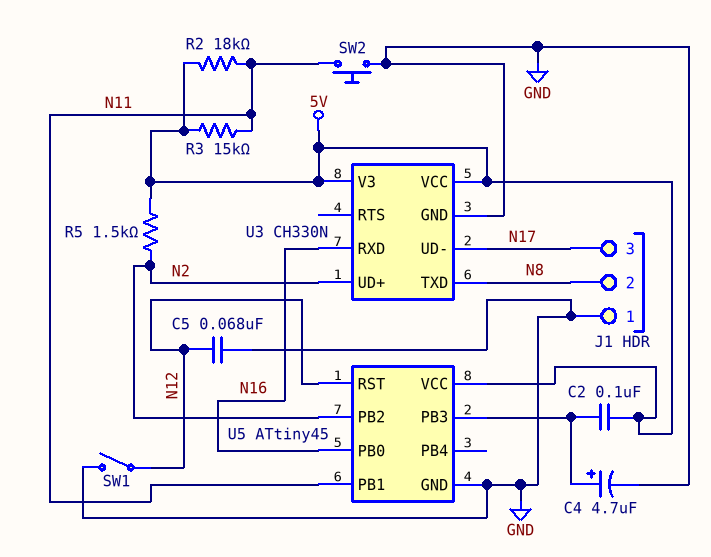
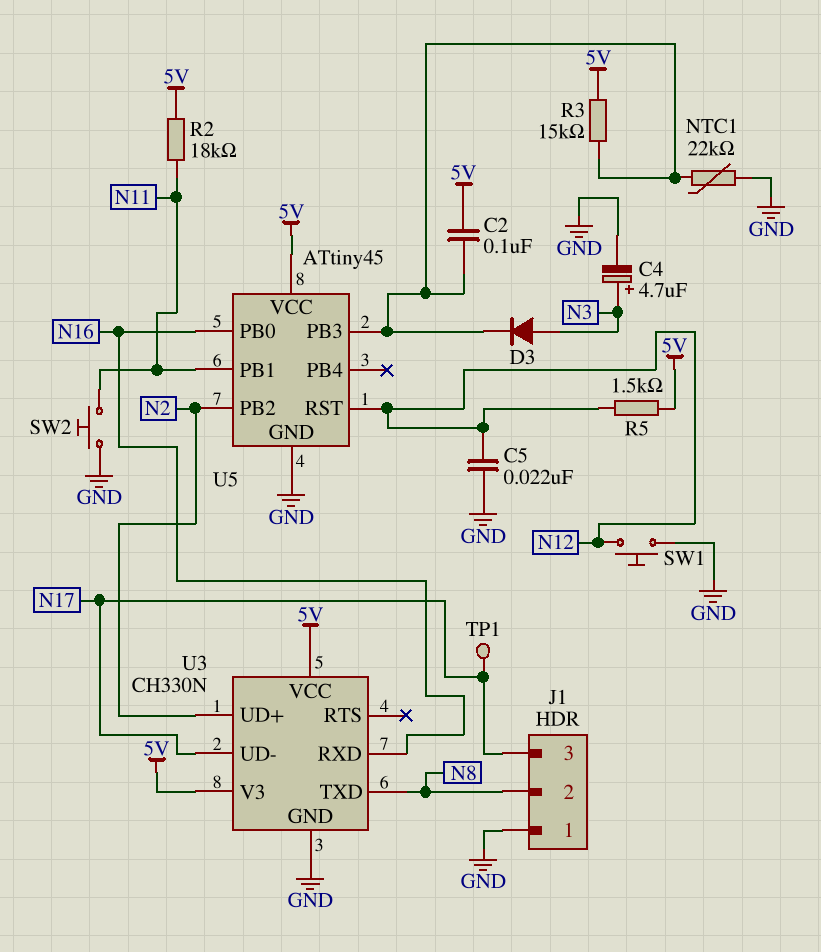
C4: 4.7uF (plus U5/PB3, minus GND) -> 4.7uF (plus N3, minus GND)
C5: 68nF (GND, N12) -> 22nF (GND, N12)
D3: none -> diode (A N3, K U5/PB3)
NTC1: none -> 22k (GND, U5/PB3)
R3: 15k (5V, N11) -> 15k (5V, U5/PB3)
R5: 1.5k (5V, N2) -> 1.5k (5V, N12)
SW1: switch (GND, N12) -> button (GND, N12)
TP1: none -> test point (N17)

